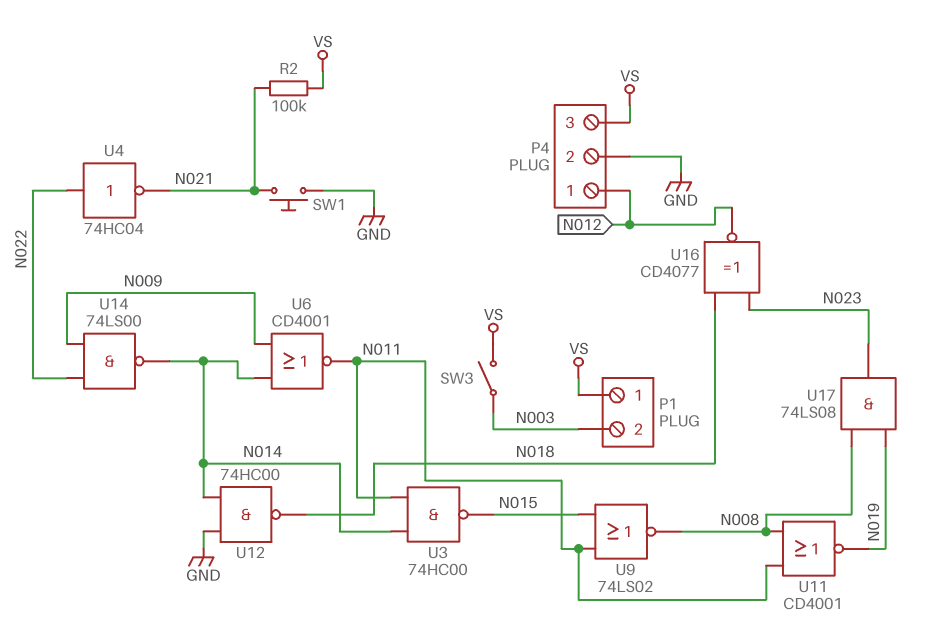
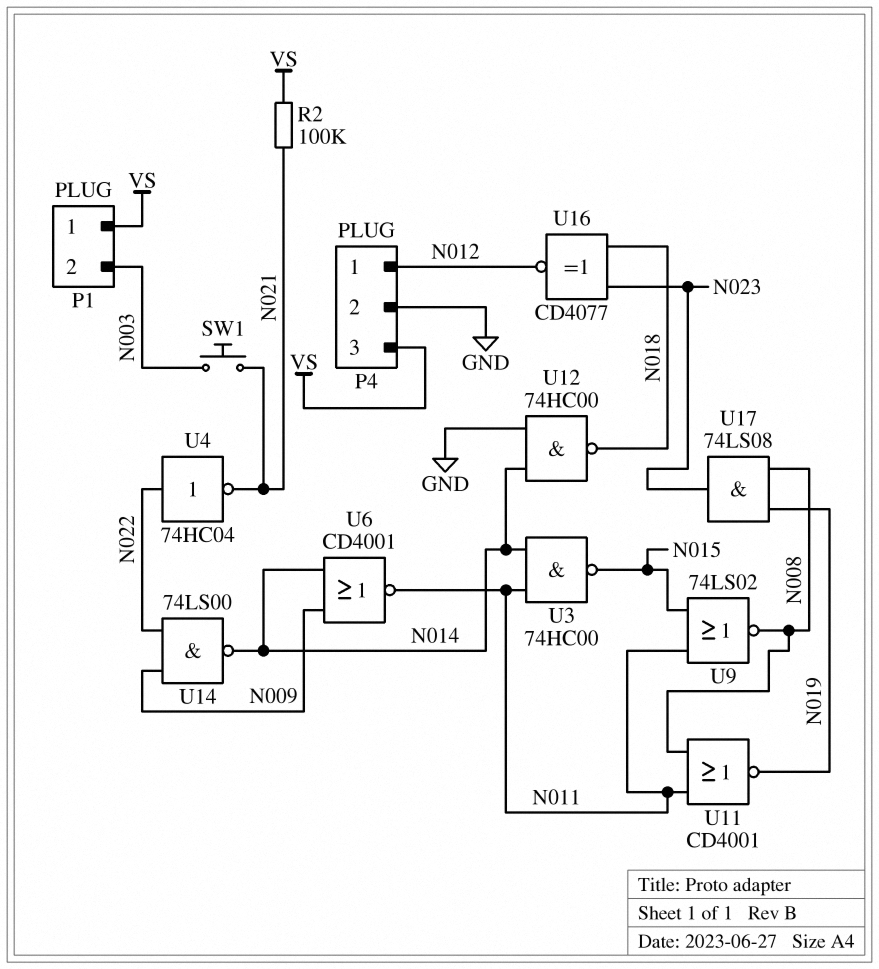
SW1: button (GND, N021) -> button (N003, N021)
SW3: switch (N003, VS) -> none

